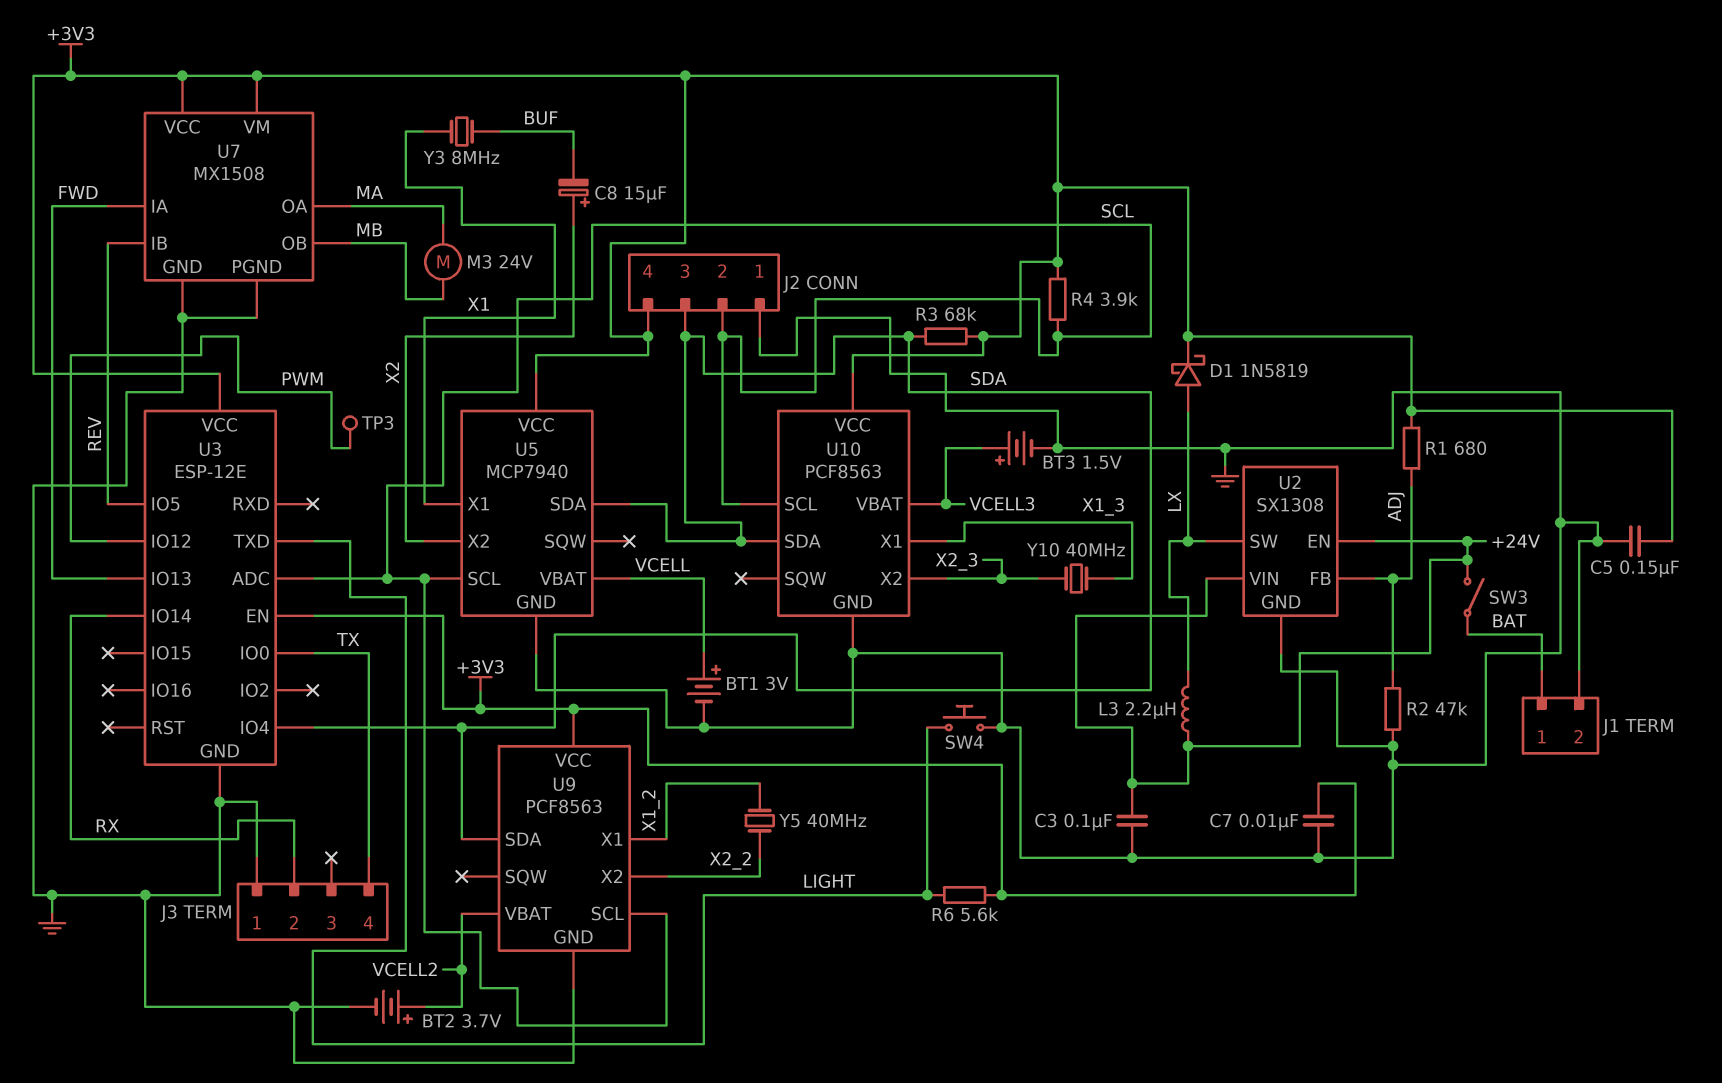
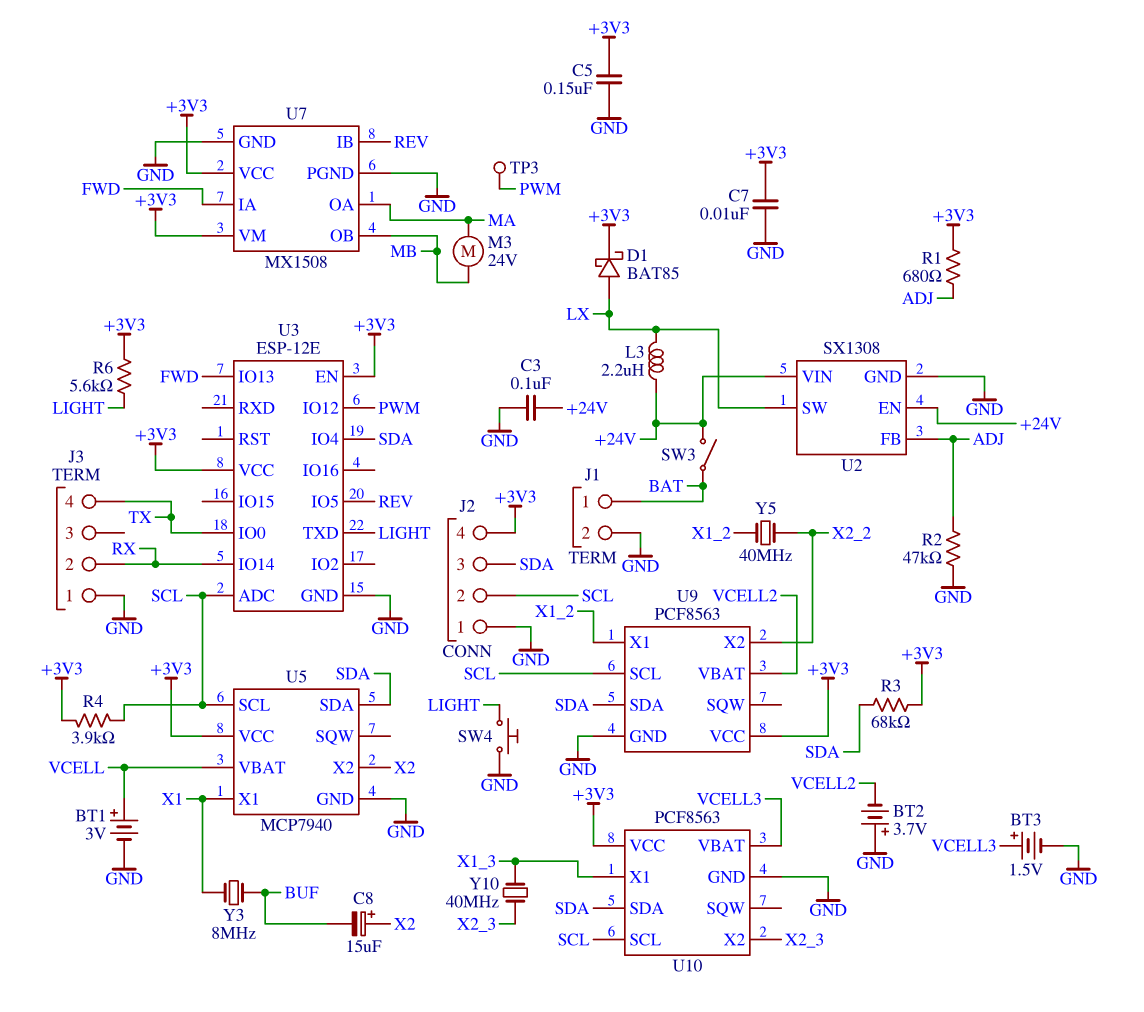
BT2: 3.7V (plus VCELL2, minus GND) -> 3.7V (plus GND, minus VCELL2)
D1: schottky 1N5819 (A LX, K +3V3) -> schottky BAT85 (A LX, K +3V3)

